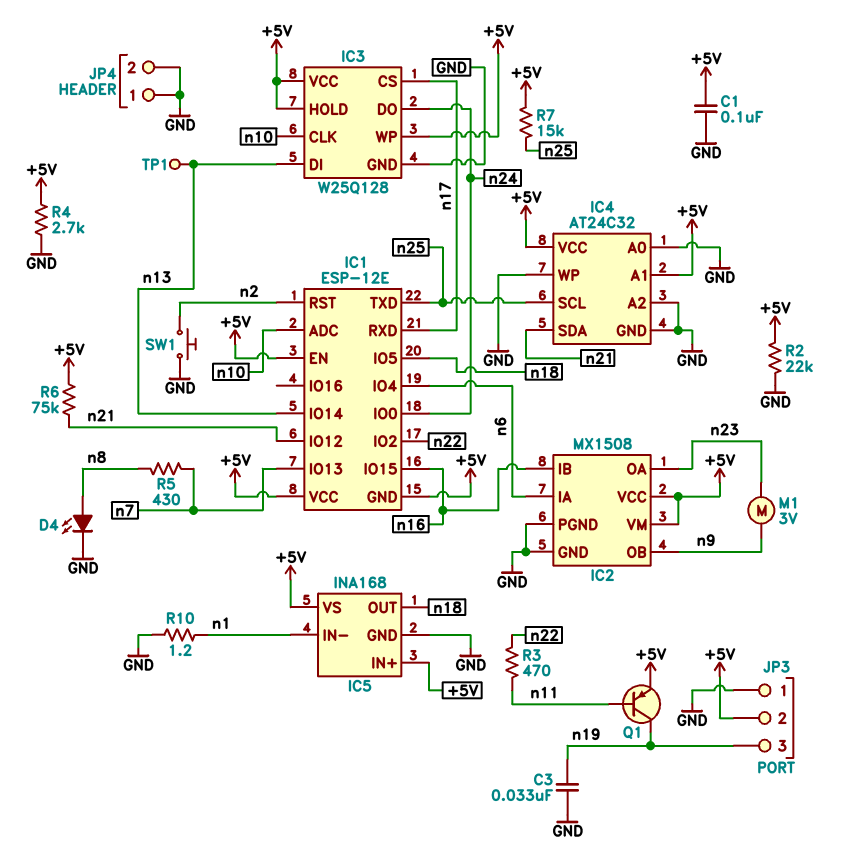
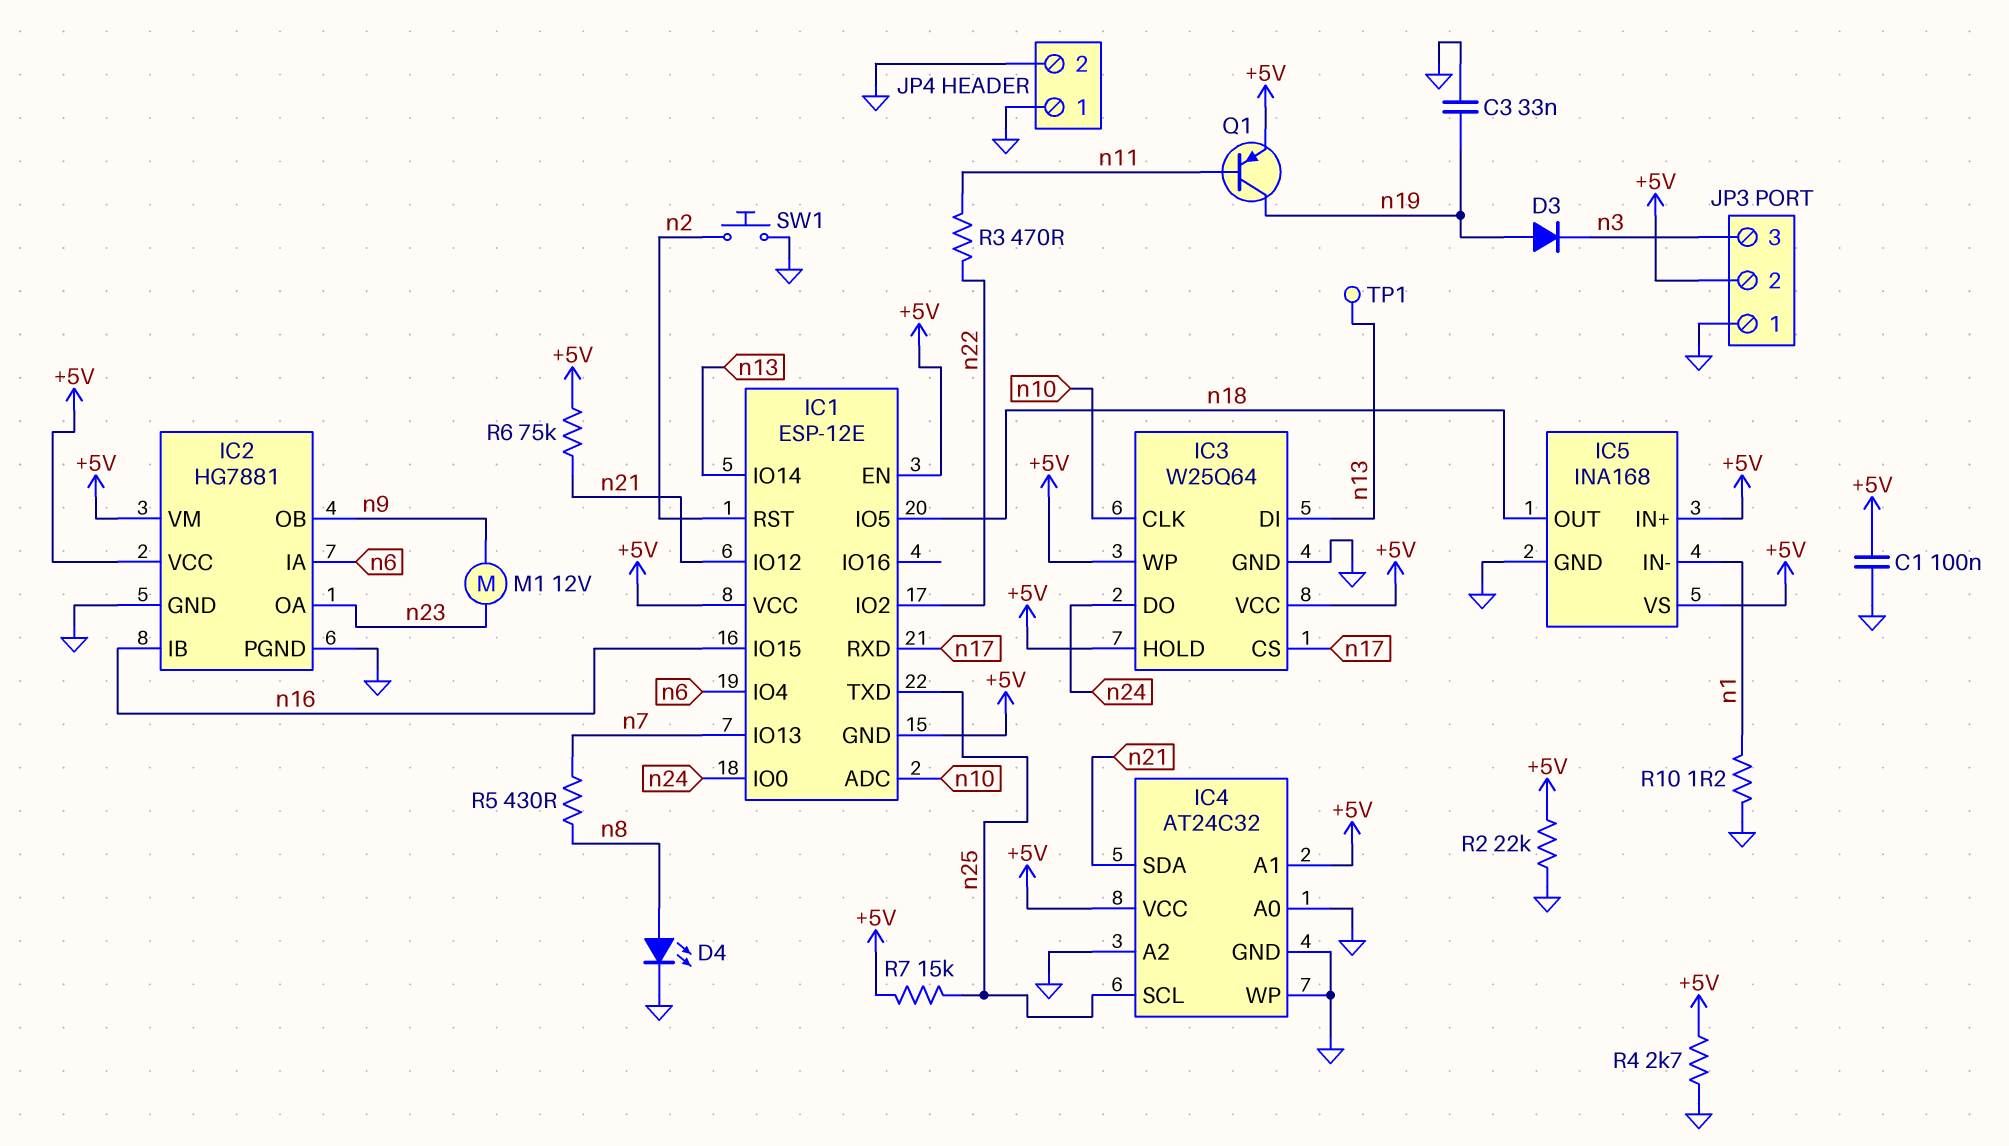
D3: none -> diode (A n19, K n3)
IC2: MX1508 -> HG7881
IC3: W25Q128 -> W25Q64
JP3 pin 3: n19 -> n3
M1: motor 3V (n9, n23) -> motor 12V (n9, n23)

